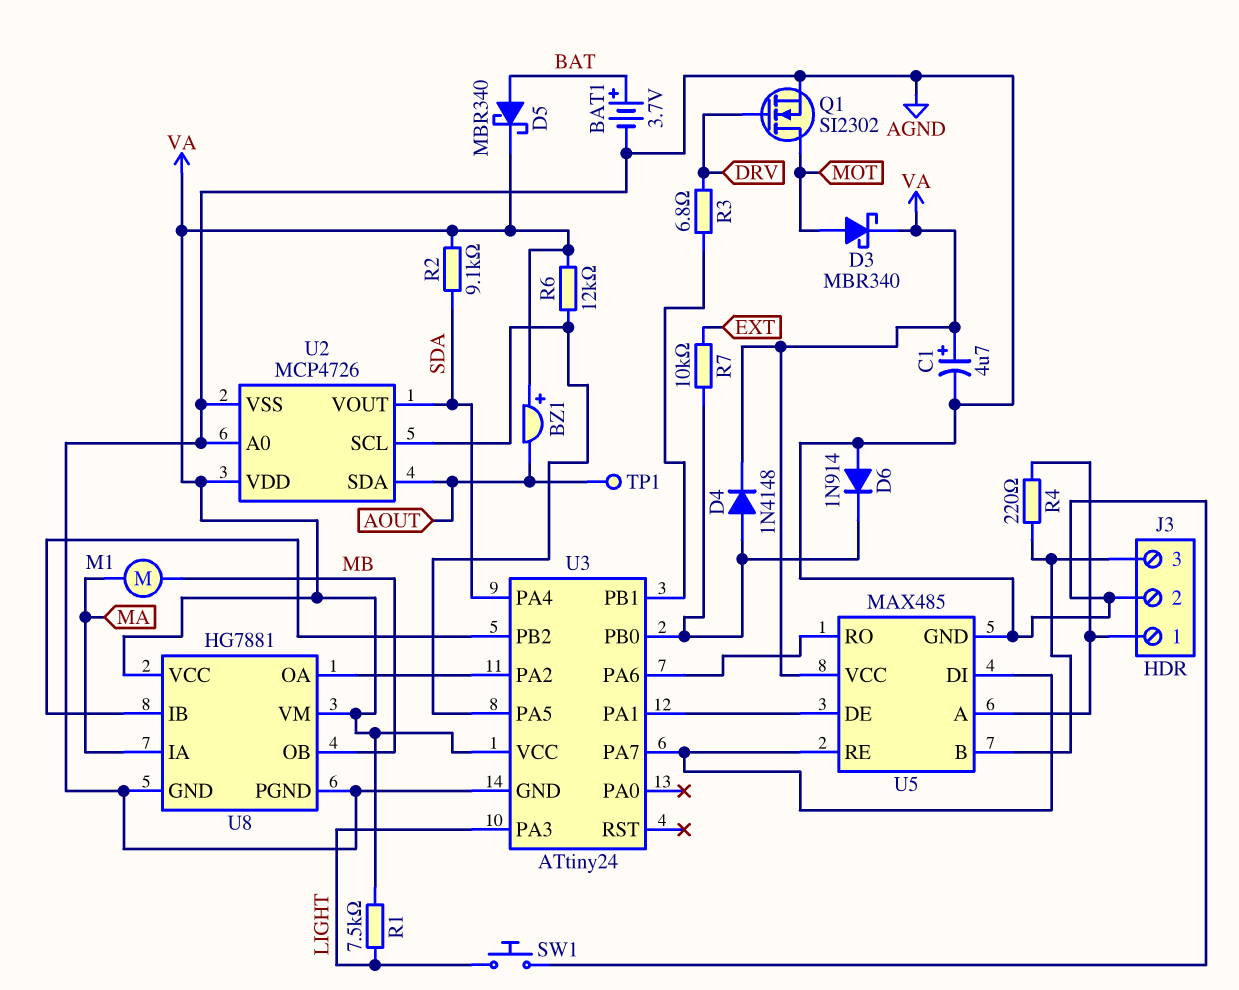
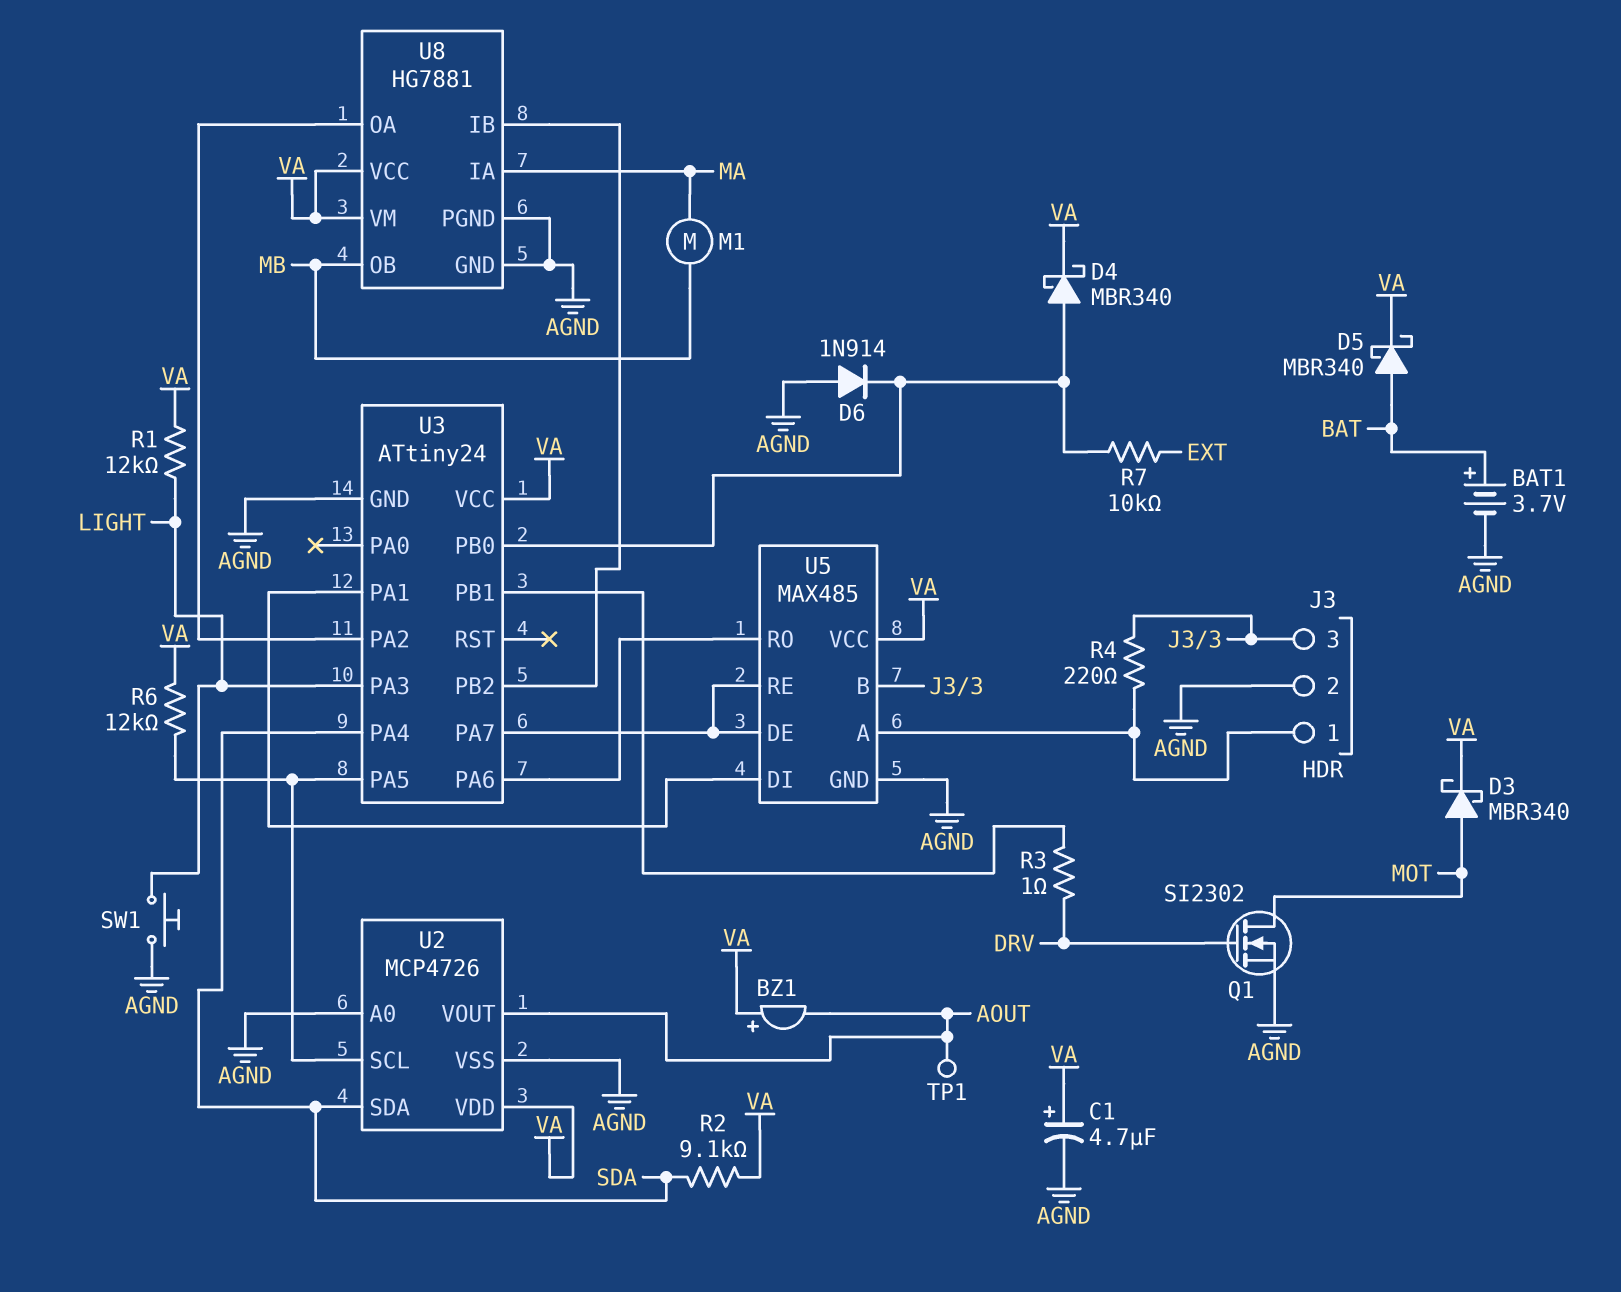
D4: diode 1N4148 (A U3/PB0, K VA) -> schottky MBR340 (A U3/PB0, K VA)
R1: 7.5k (LIGHT, VA) -> 12k (LIGHT, VA)
R3: 6.8 (DRV, U3/PB1) -> 1 (DRV, U3/PB1)
U2 pin SDA: AOUT -> SDA
U2 pin VOUT: SDA -> AOUT
U5 pin DE: U3/PA1 -> U3/PA7
U5 pin DI: U3/PA7 -> U3/PA1

